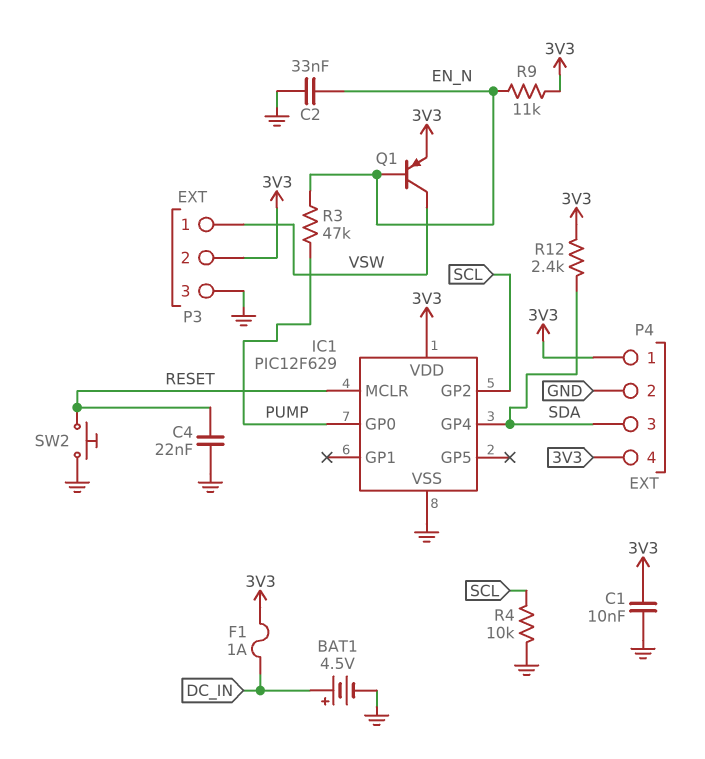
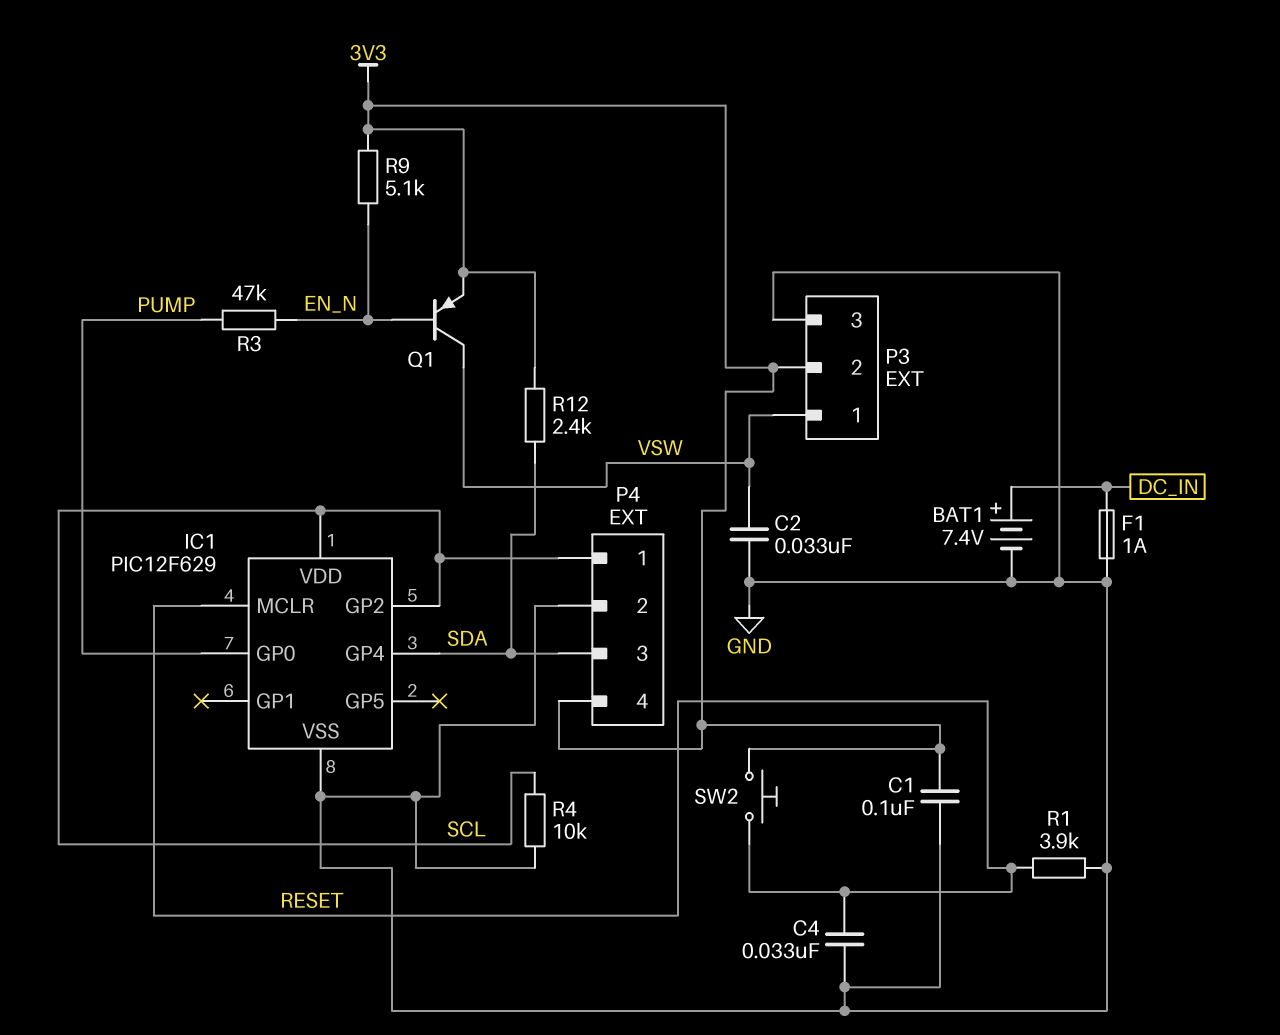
BAT1: 4.5V (plus DC_IN, minus GND) -> 7.4V (plus DC_IN, minus GND)
C1: 10nF (3V3, GND) -> 100nF (3V3, GND)
C2: 33nF (EN_N, GND) -> 33nF (GND, VSW)
C4: 22nF (GND, RESET) -> 33nF (GND, RESET)
F1: 1A (3V3, DC_IN) -> 1A (DC_IN, GND)
IC1 pin VDD: 3V3 -> SCL
P4 pin 1: 3V3 -> SCL
R1: none -> 3.9k (GND, RESET)
R9: 11k (3V3, EN_N) -> 5.1k (3V3, EN_N)
SW2: button (GND, RESET) -> button (3V3, RESET)

